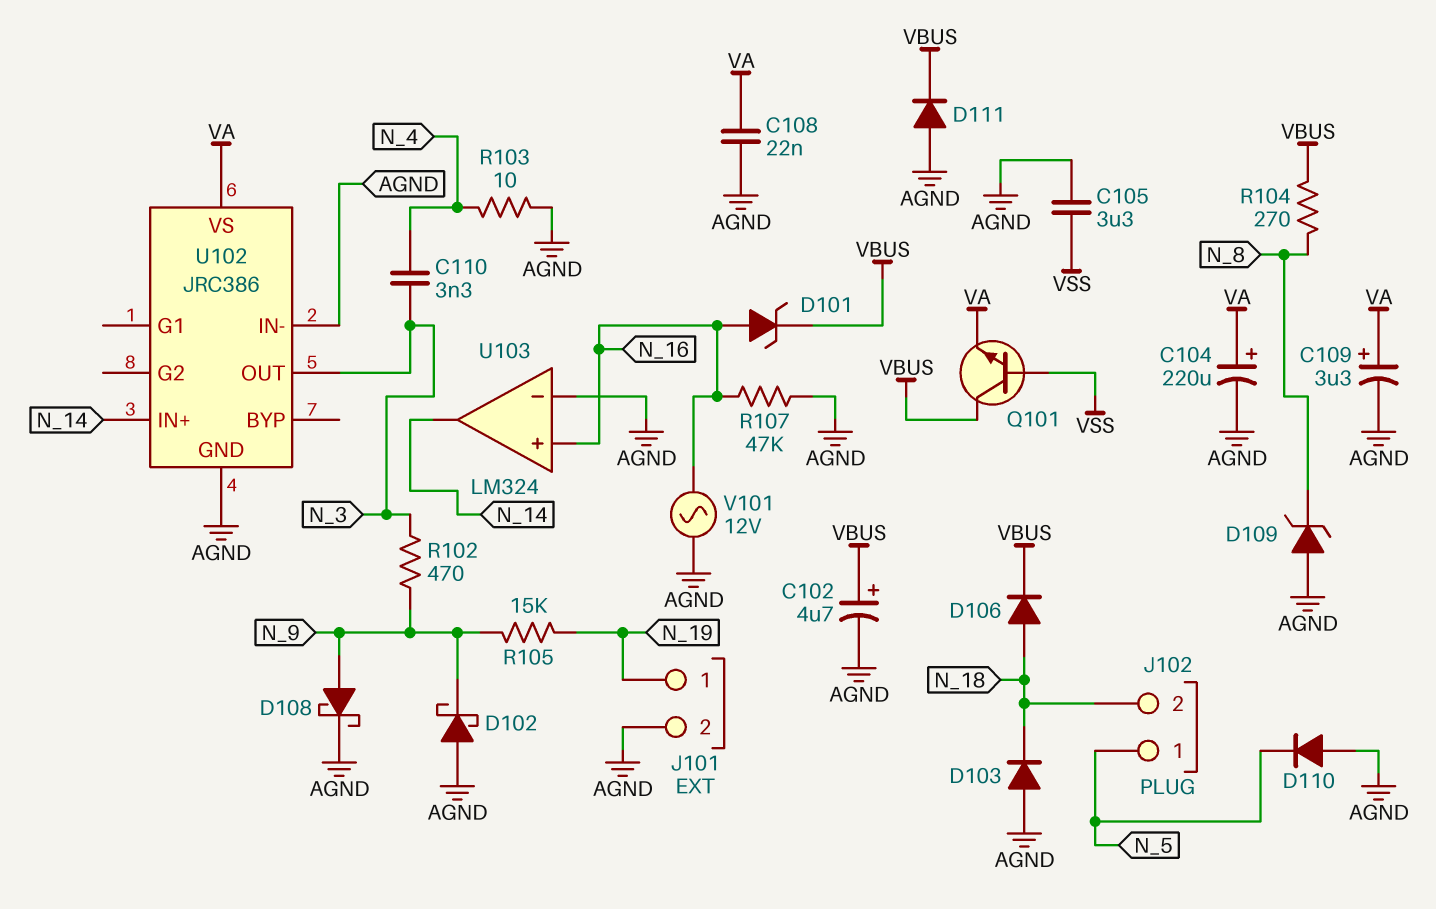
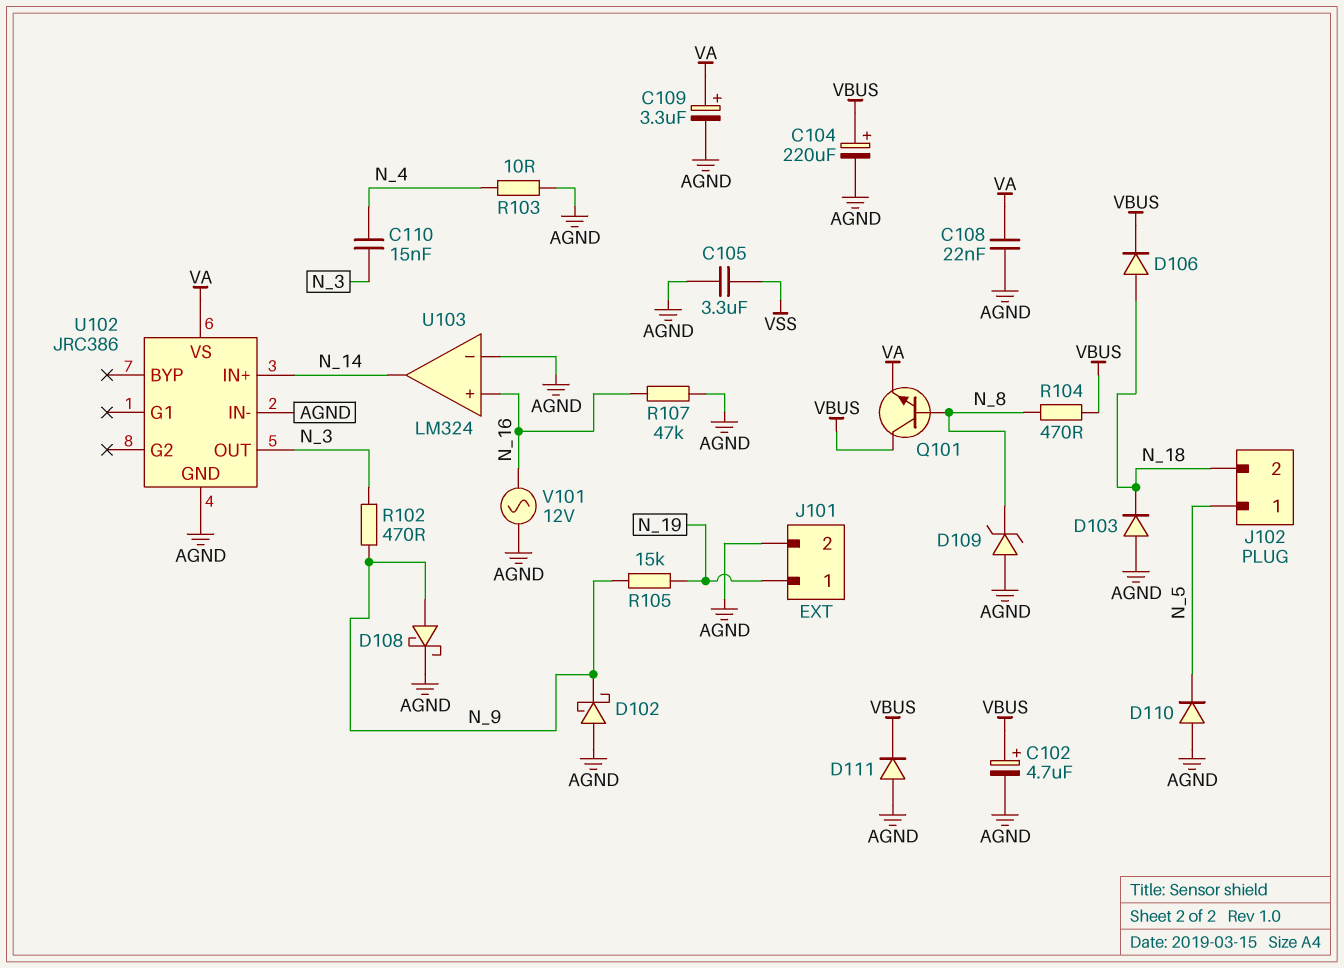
C104: 220uF (plus VA, minus AGND) -> 220uF (plus VBUS, minus AGND)
C110: 3.3nF (N_3, N_4) -> 15nF (N_3, N_4)
D101: zener (A N_16, K VBUS) -> none
Q101: NPN (B VSS, C VBUS, E VA) -> NPN (B N_8, C VBUS, E VA)
R104: 270 (N_8, VBUS) -> 470 (N_8, VBUS)

